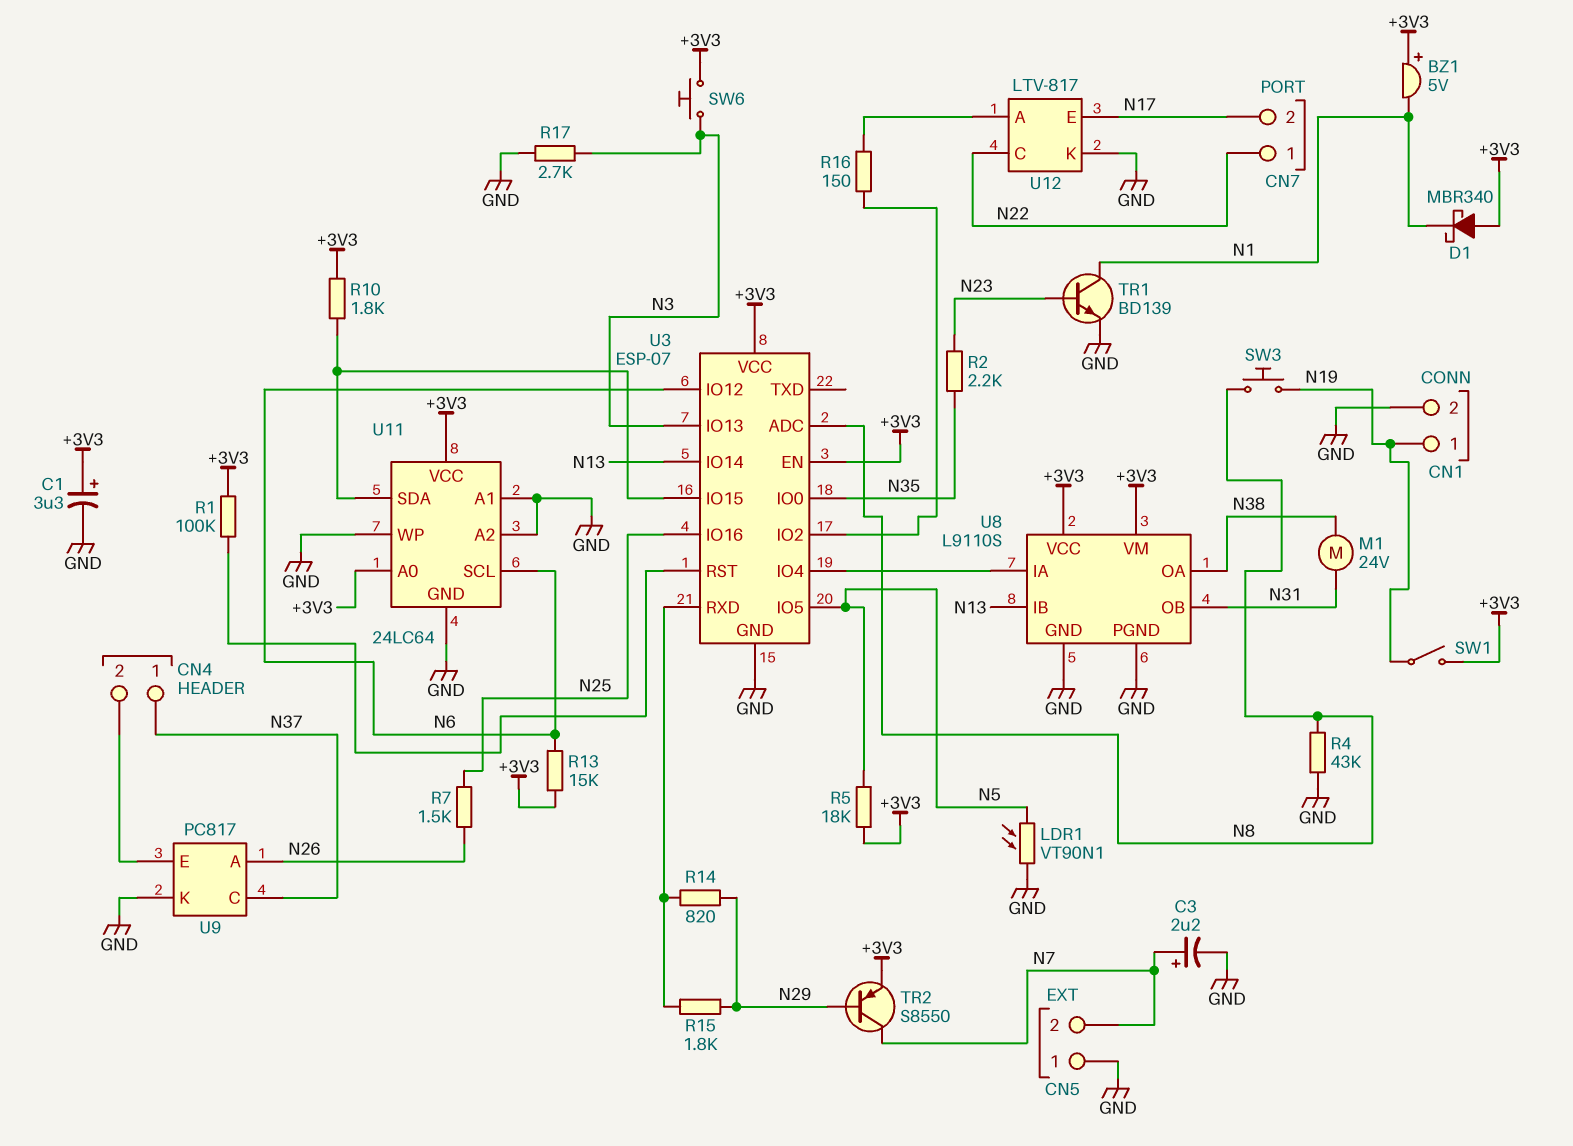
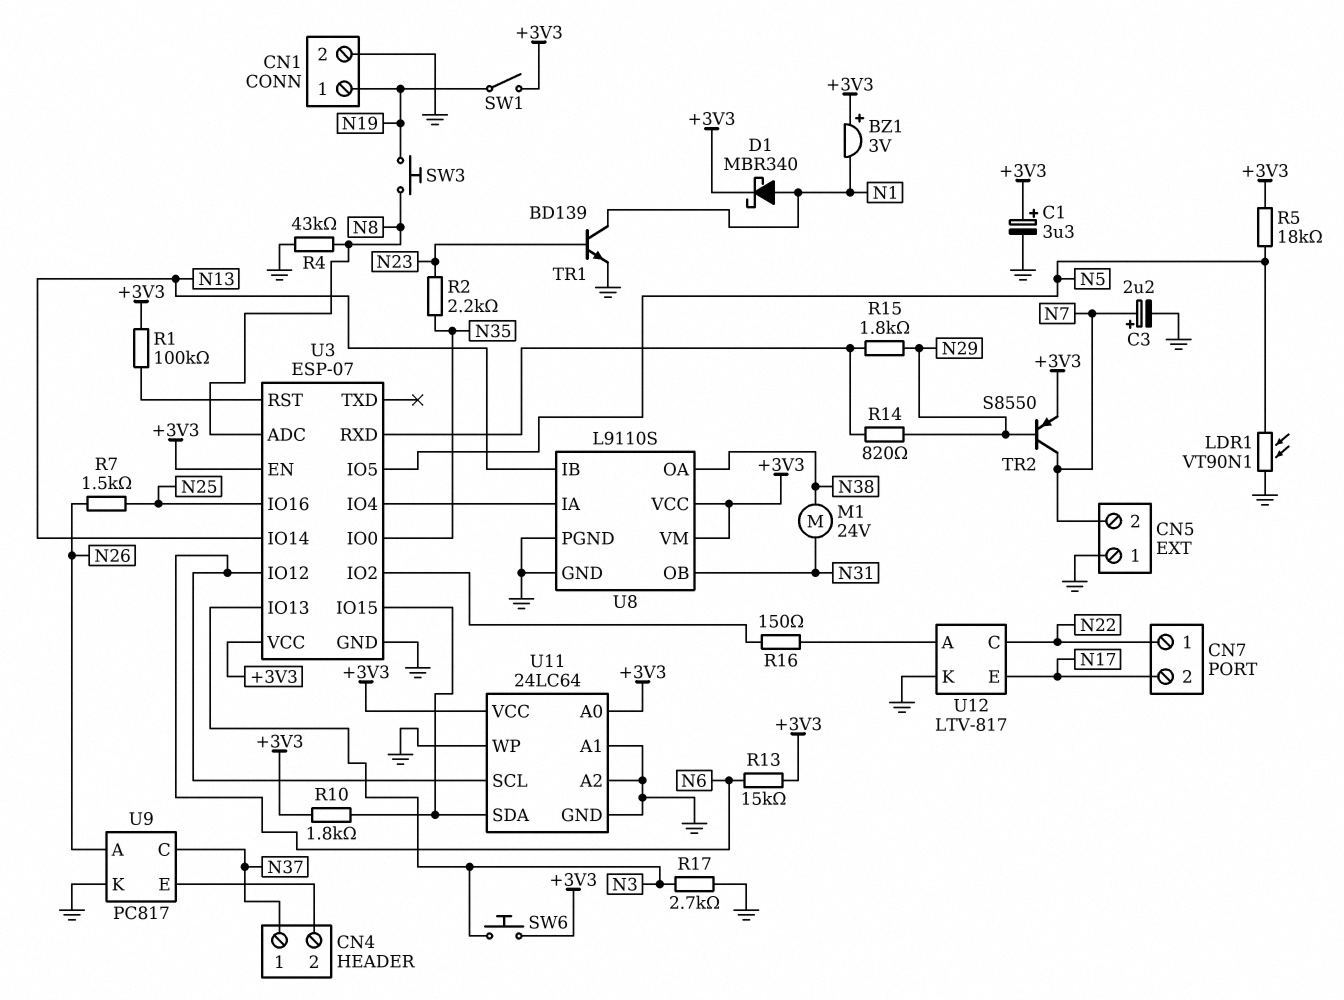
BZ1: buzzer 5V (plus +3V3, minus N1) -> buzzer 3V (plus +3V3, minus N1)
D1: schottky MBR340 (A +3V3, K N1) -> schottky MBR340 (A N1, K +3V3)

